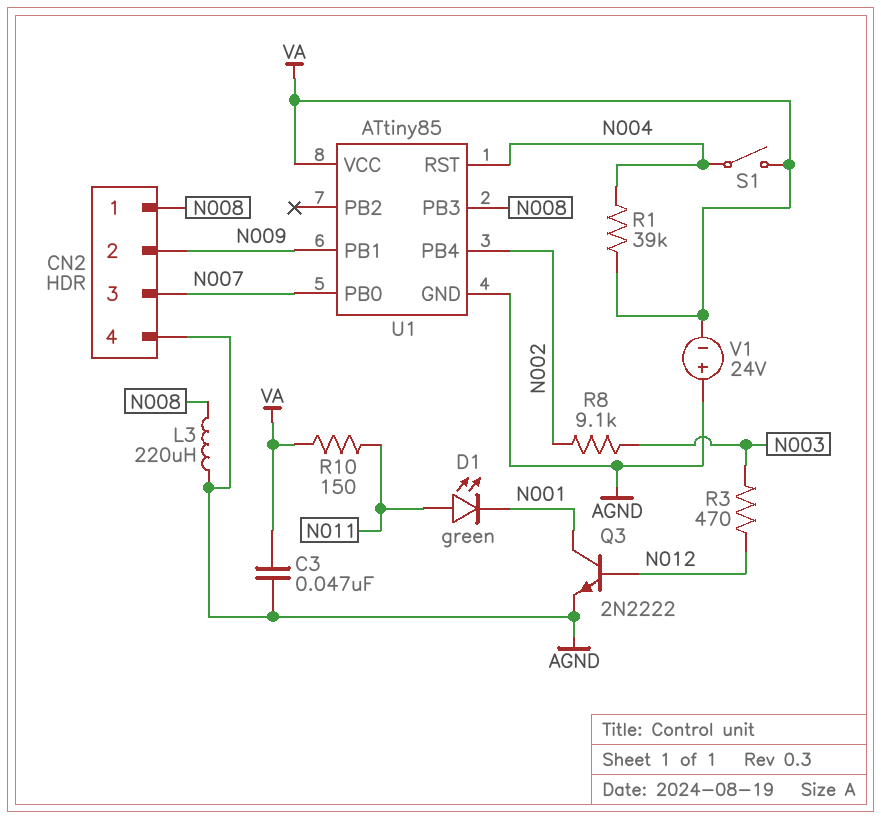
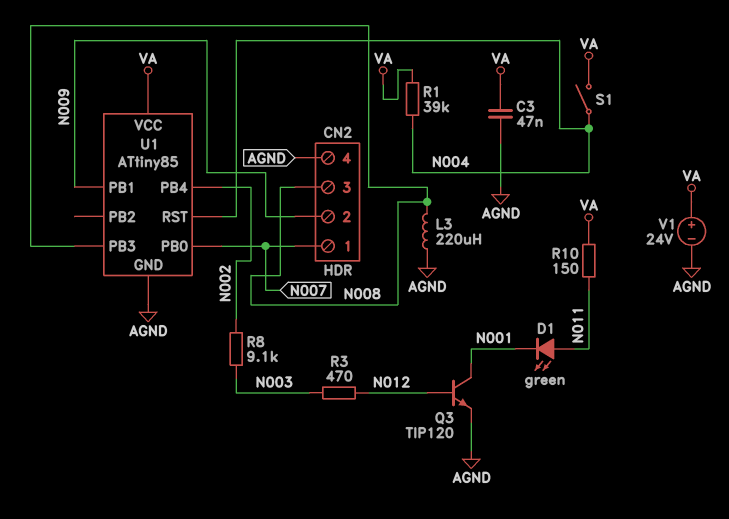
CN2 pin 1: N008 -> N007
CN2 pin 3: N007 -> N008
Q3: NPN 2N2222 (B N012, C N001, E AGND) -> NPN TIP120 (B N012, C N001, E AGND)
V1: 24V (plus AGND, minus VA) -> 24V (plus VA, minus AGND)

